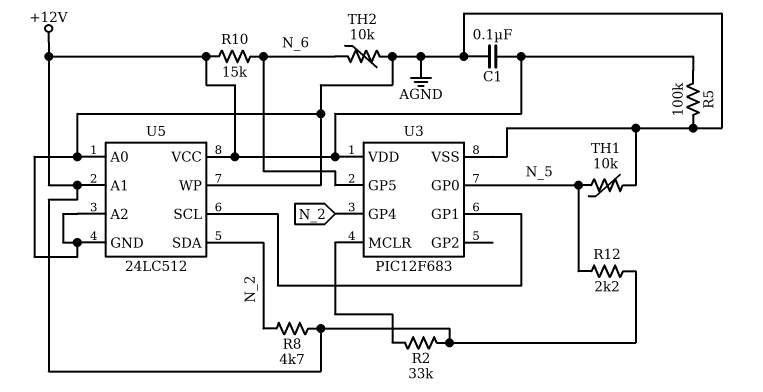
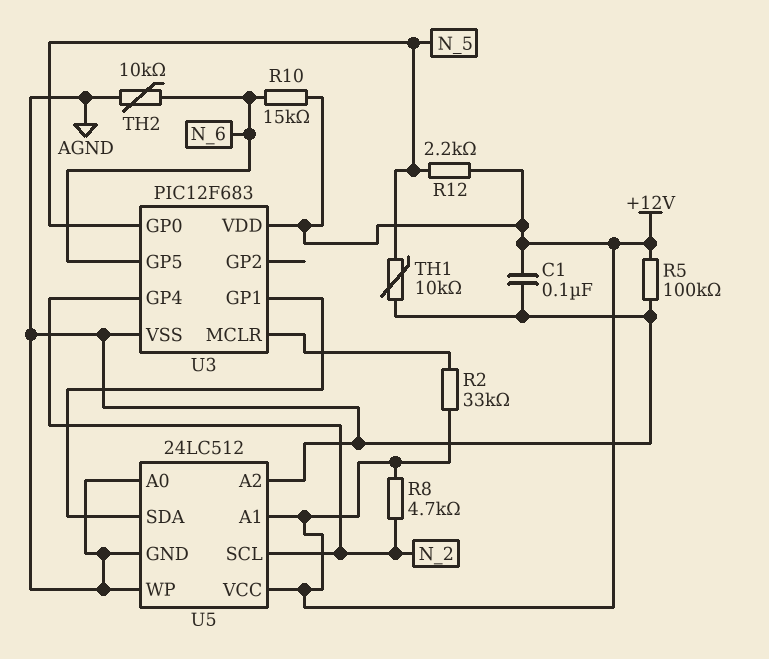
U5 pin SCL: U3/GP1 -> N_2
U5 pin SDA: N_2 -> U3/GP1

